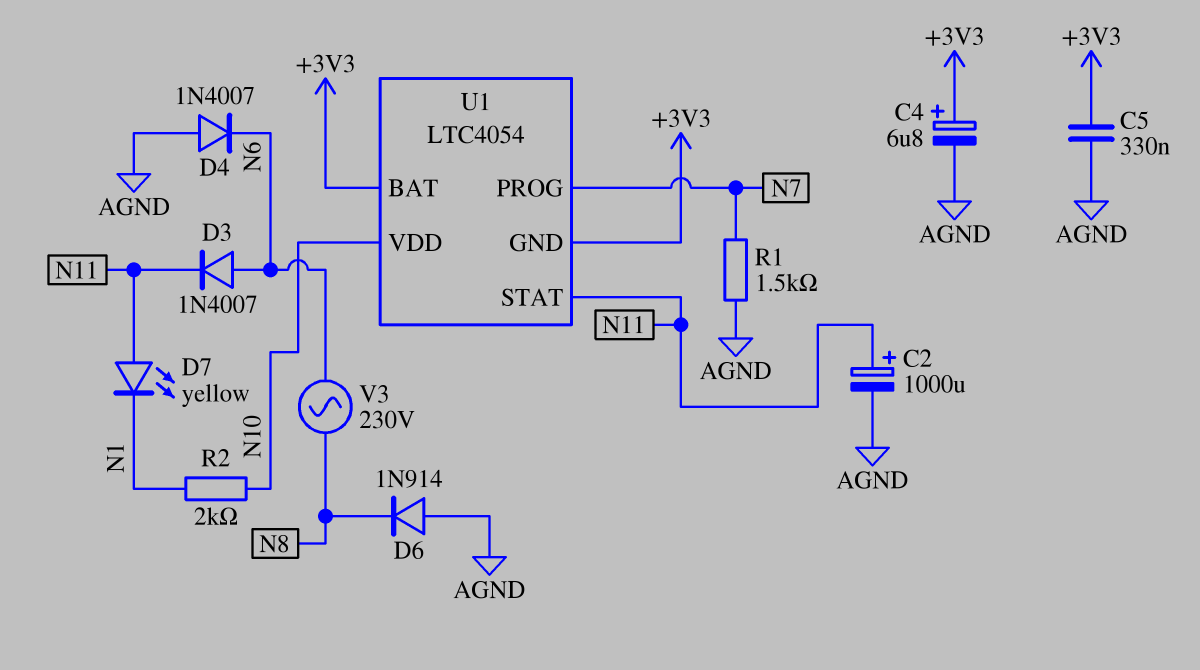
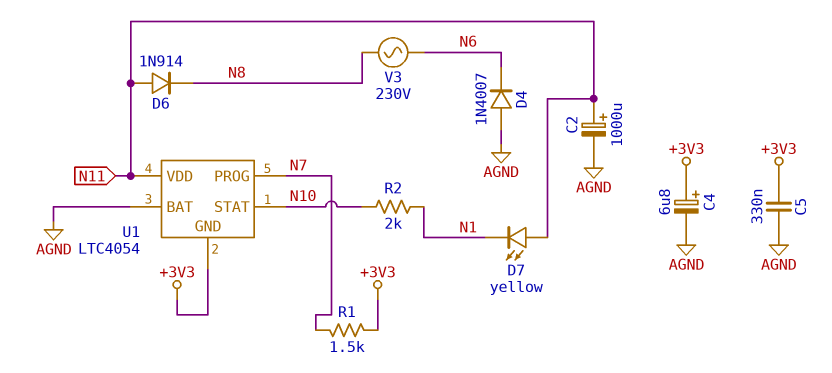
D3: diode 1N4007 (A N6, K N11) -> none
D6: diode 1N914 (A AGND, K N8) -> diode 1N914 (A N11, K N8)
R1: 1.5k (AGND, N7) -> 1.5k (+3V3, N7)
U1 pin BAT: +3V3 -> AGND
U1 pin STAT: N11 -> N10
U1 pin VDD: N10 -> N11

